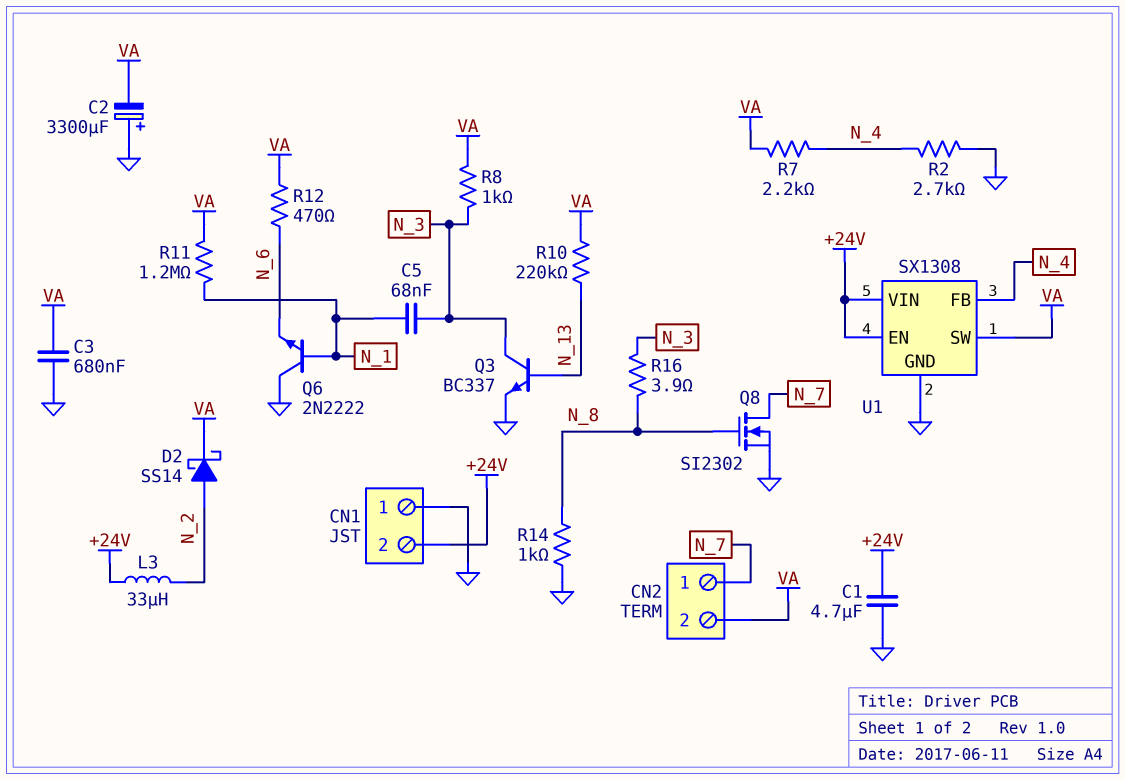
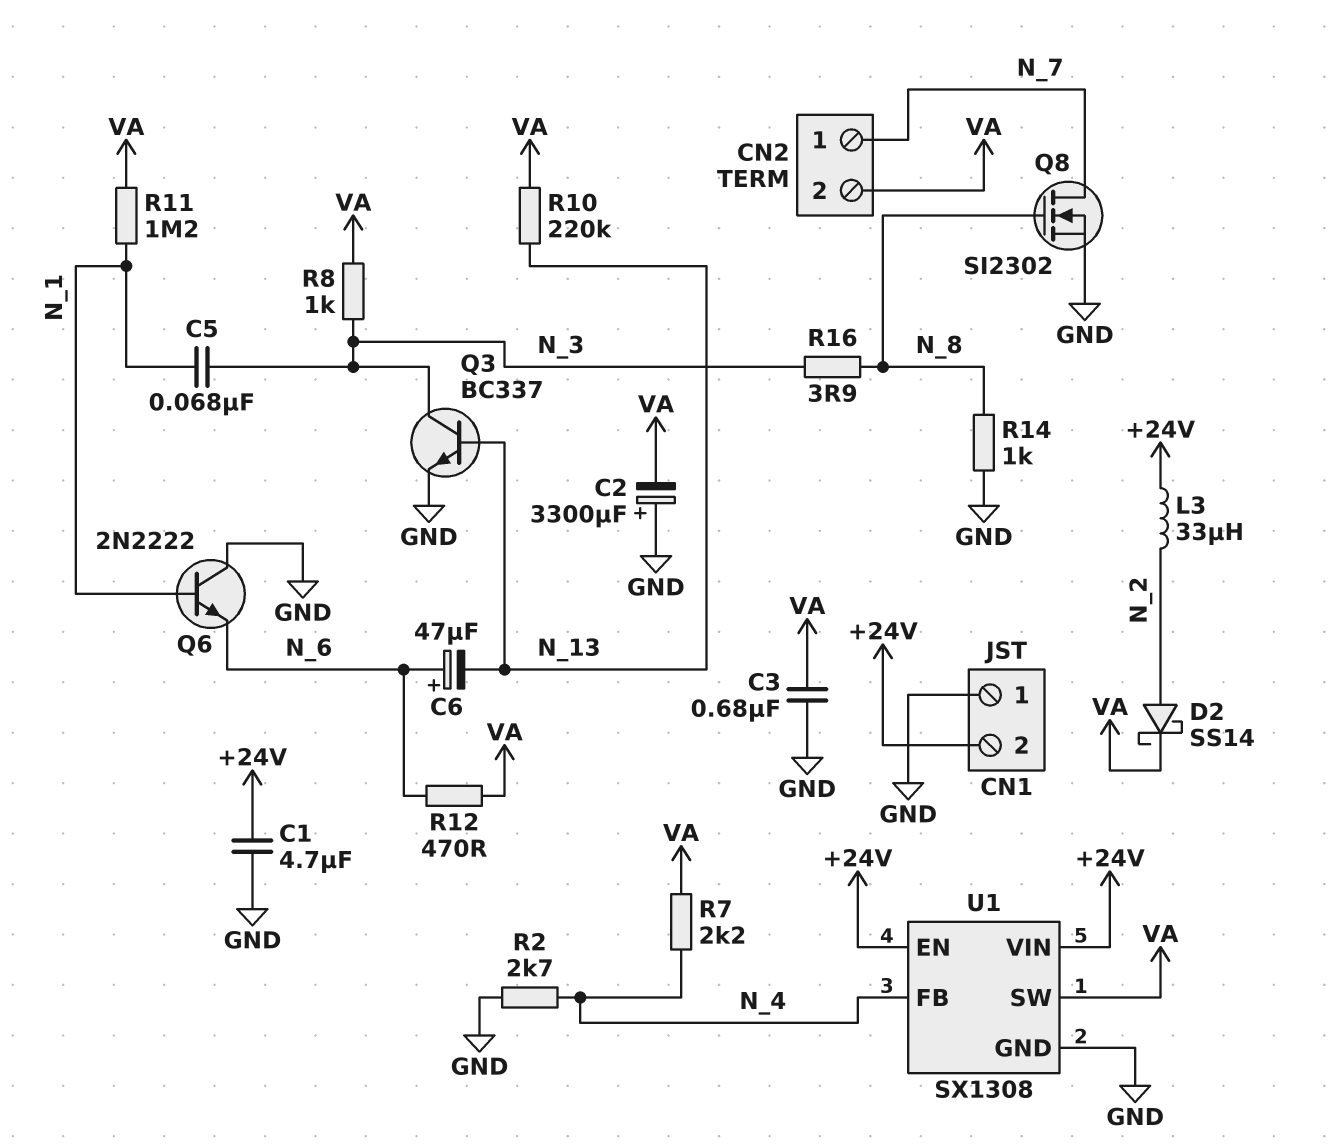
C6: none -> 47uF (plus N_6, minus N_13)

